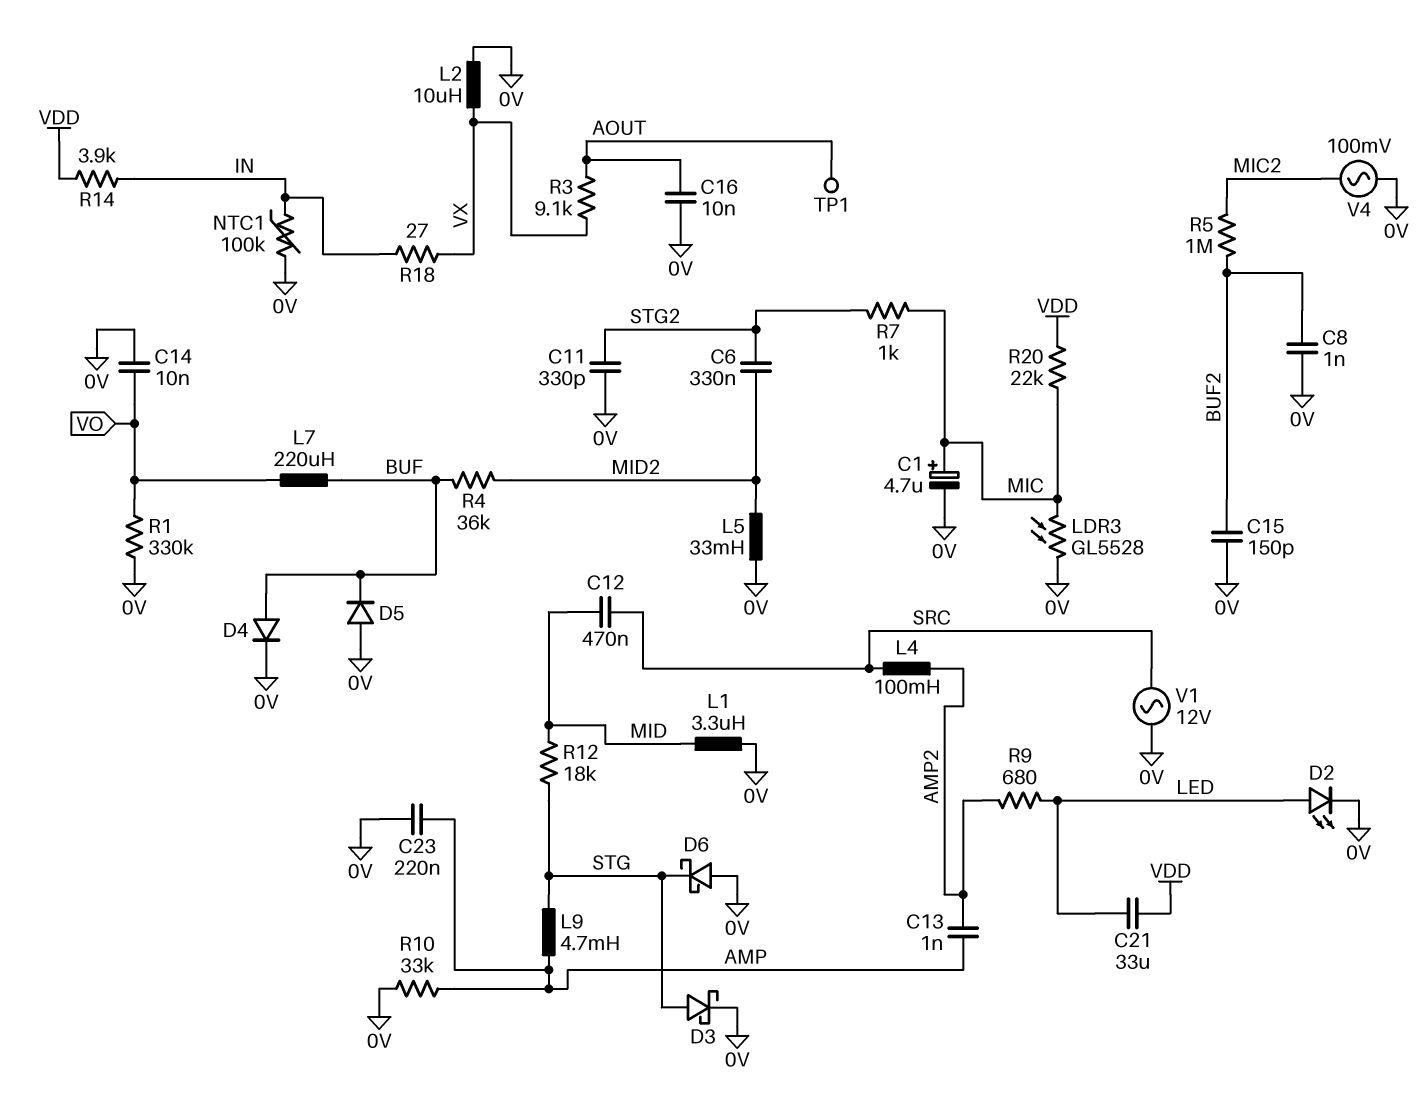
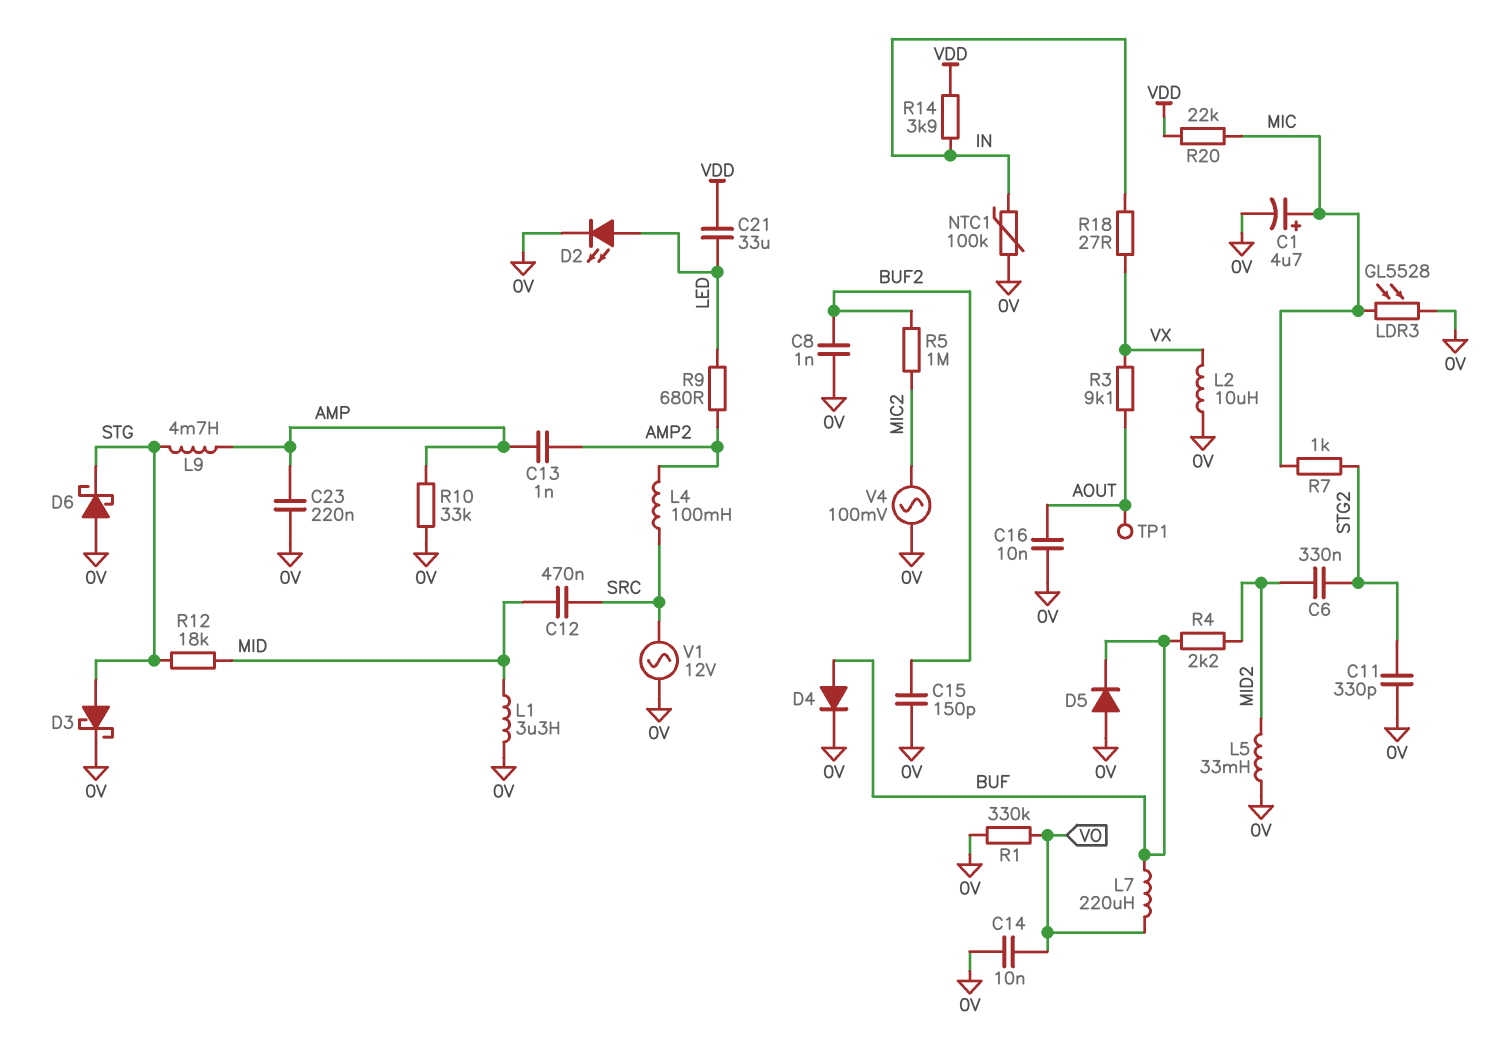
R4: 36k (BUF, MID2) -> 2.2k (BUF, MID2)

